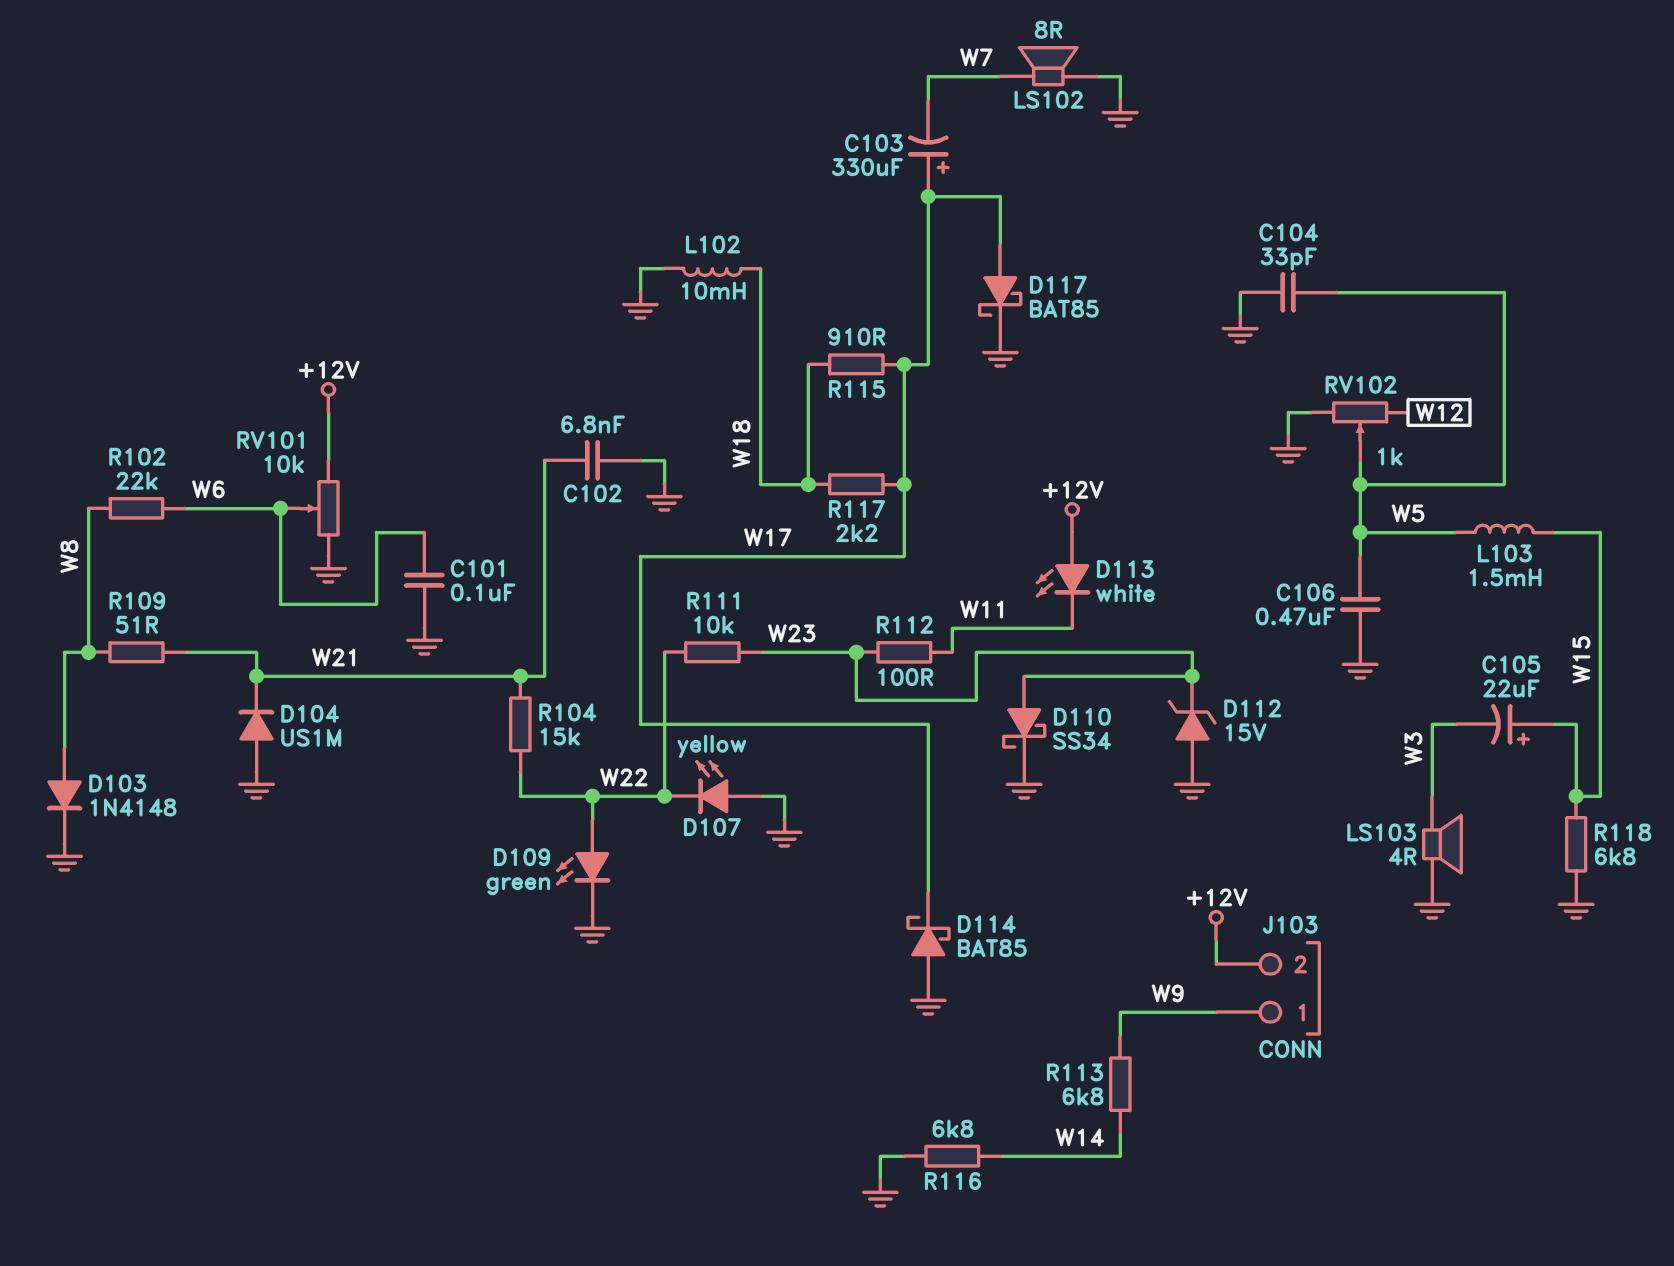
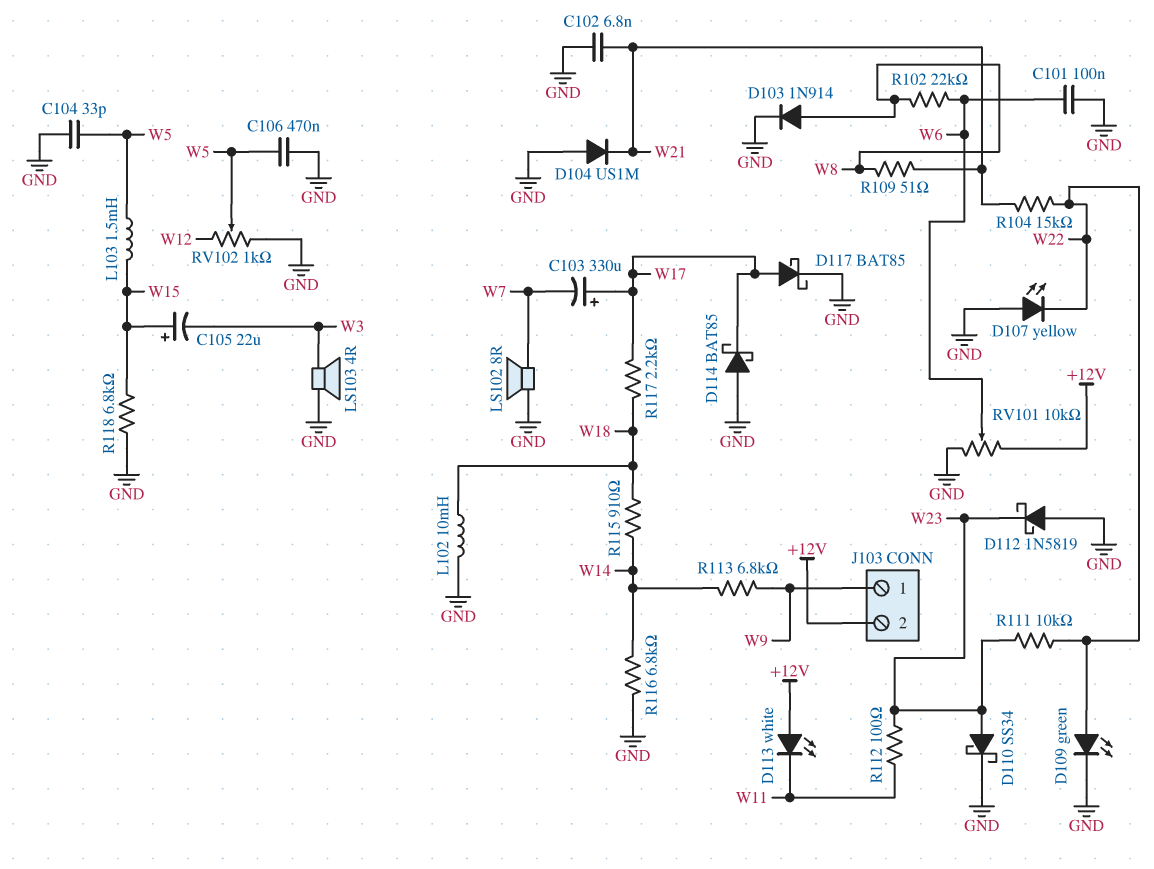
D103: diode 1N4148 (A W8, K GND) -> diode 1N914 (A W8, K GND)
D112: zener 15V (A GND, K W23) -> schottky 1N5819 (A GND, K W23)
R115: 910 (W17, W18) -> 910 (W14, W18)

